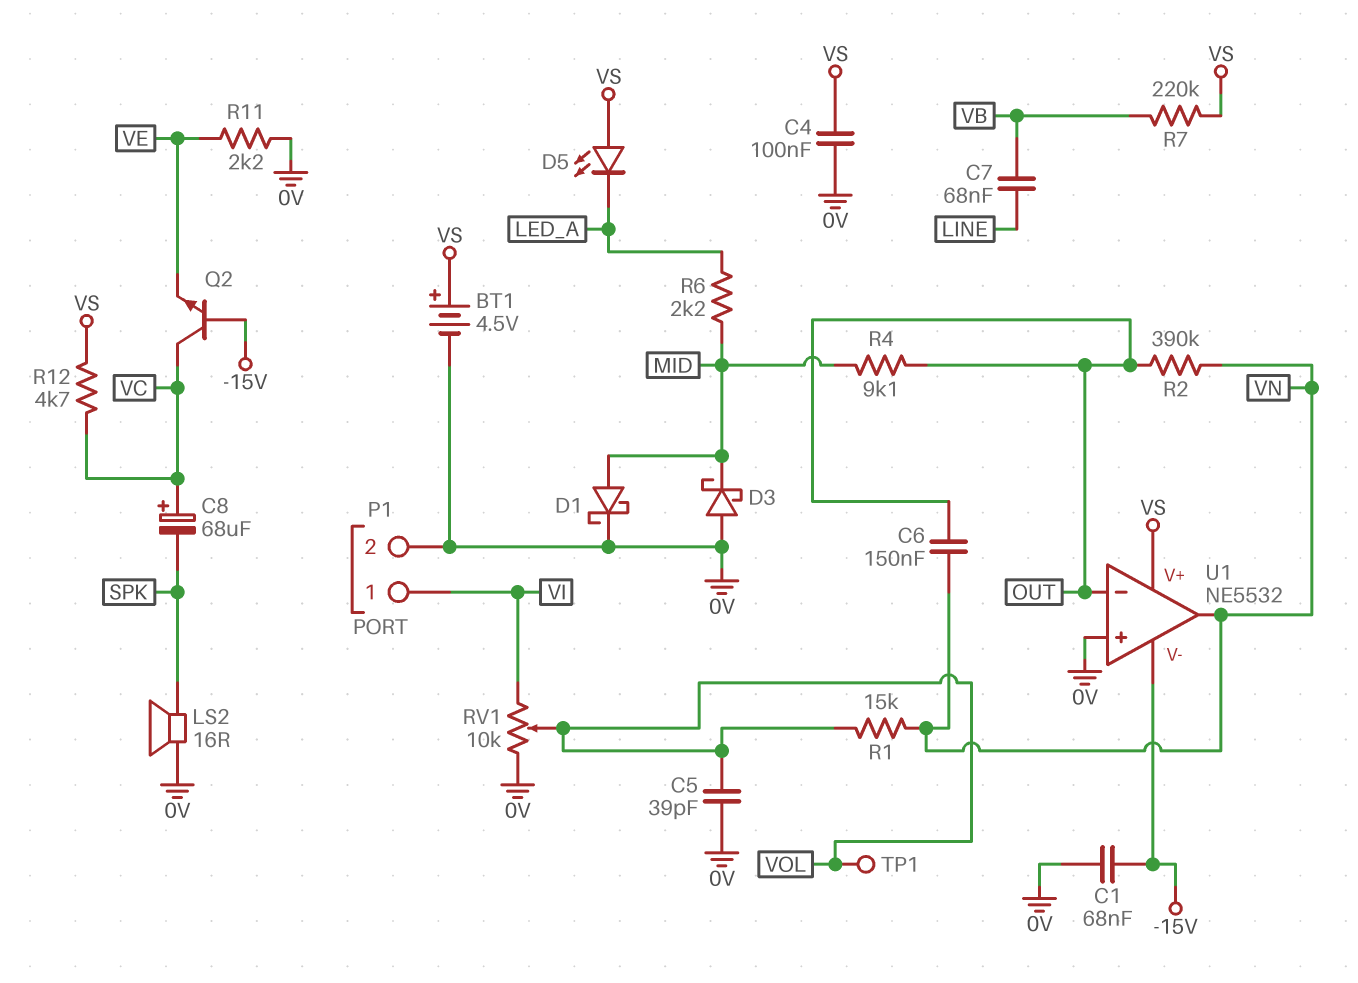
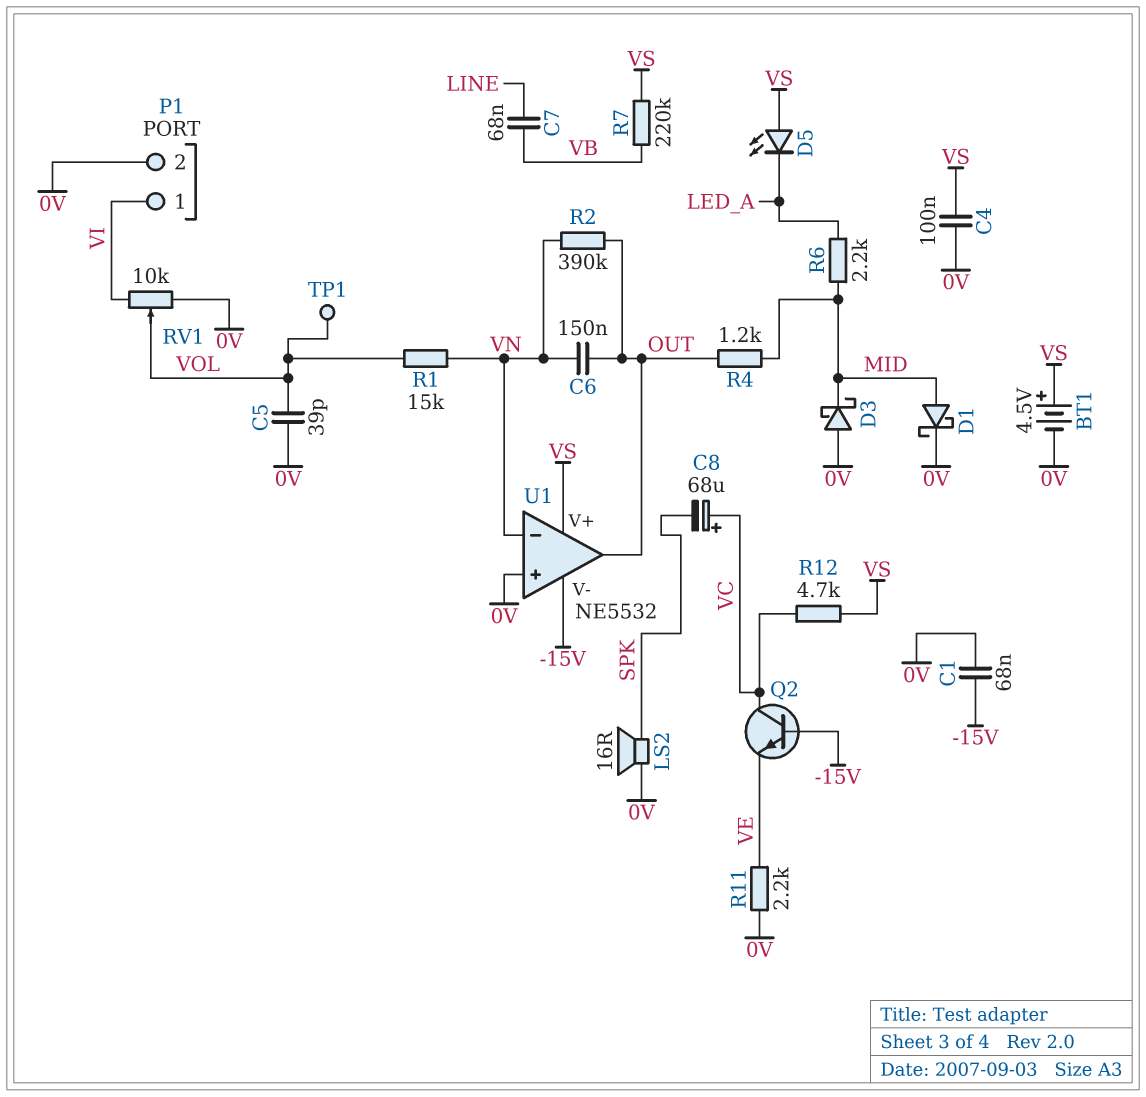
R4: 9.1k (MID, OUT) -> 1.2k (MID, OUT)
U1 pin in-: OUT -> VN
U1 pin out: VN -> OUT

